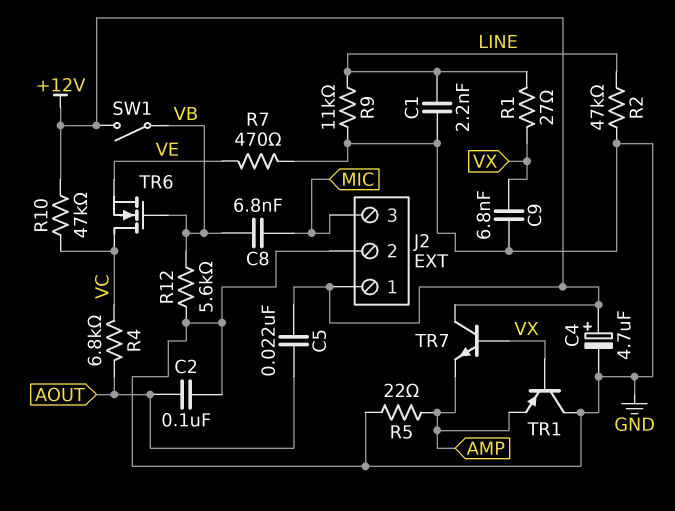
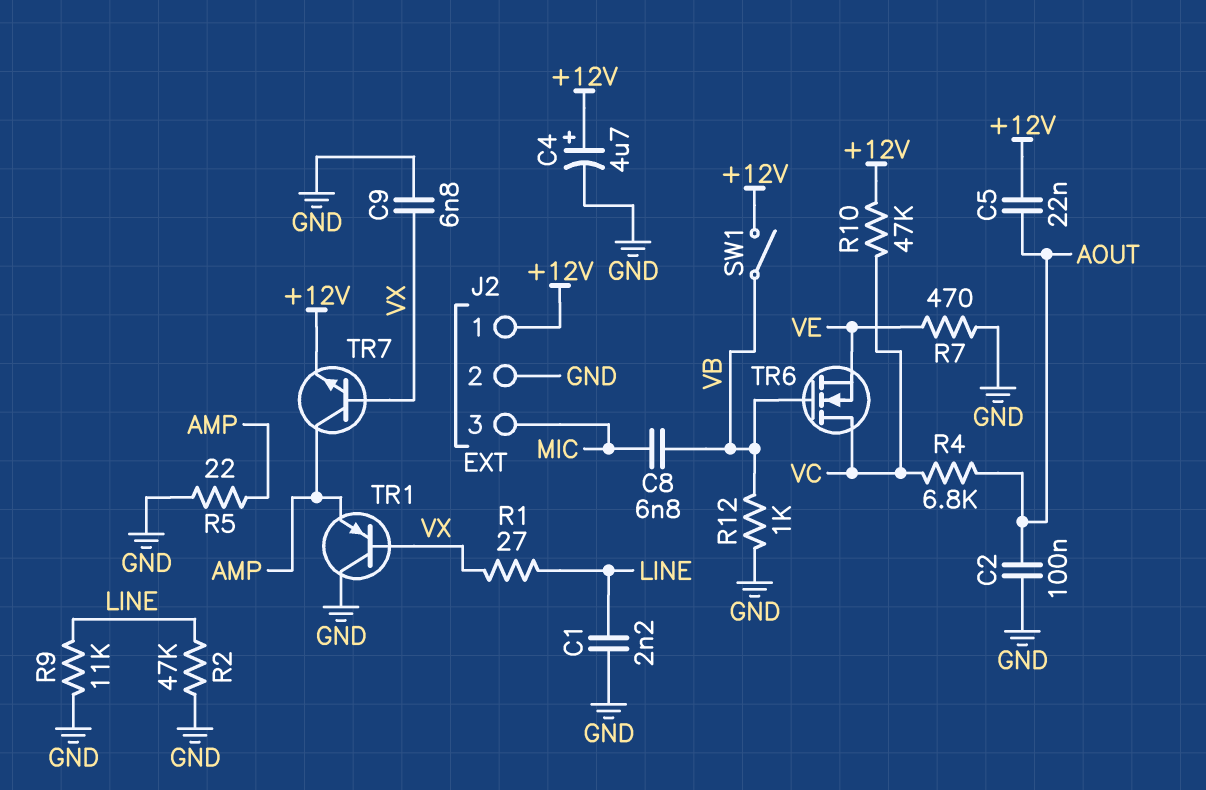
R12: 5.6k (GND, VB) -> 1k (GND, VB)
TR7: NPN (B VX, C +12V, E AMP) -> NPN (B VX, C AMP, E +12V)

